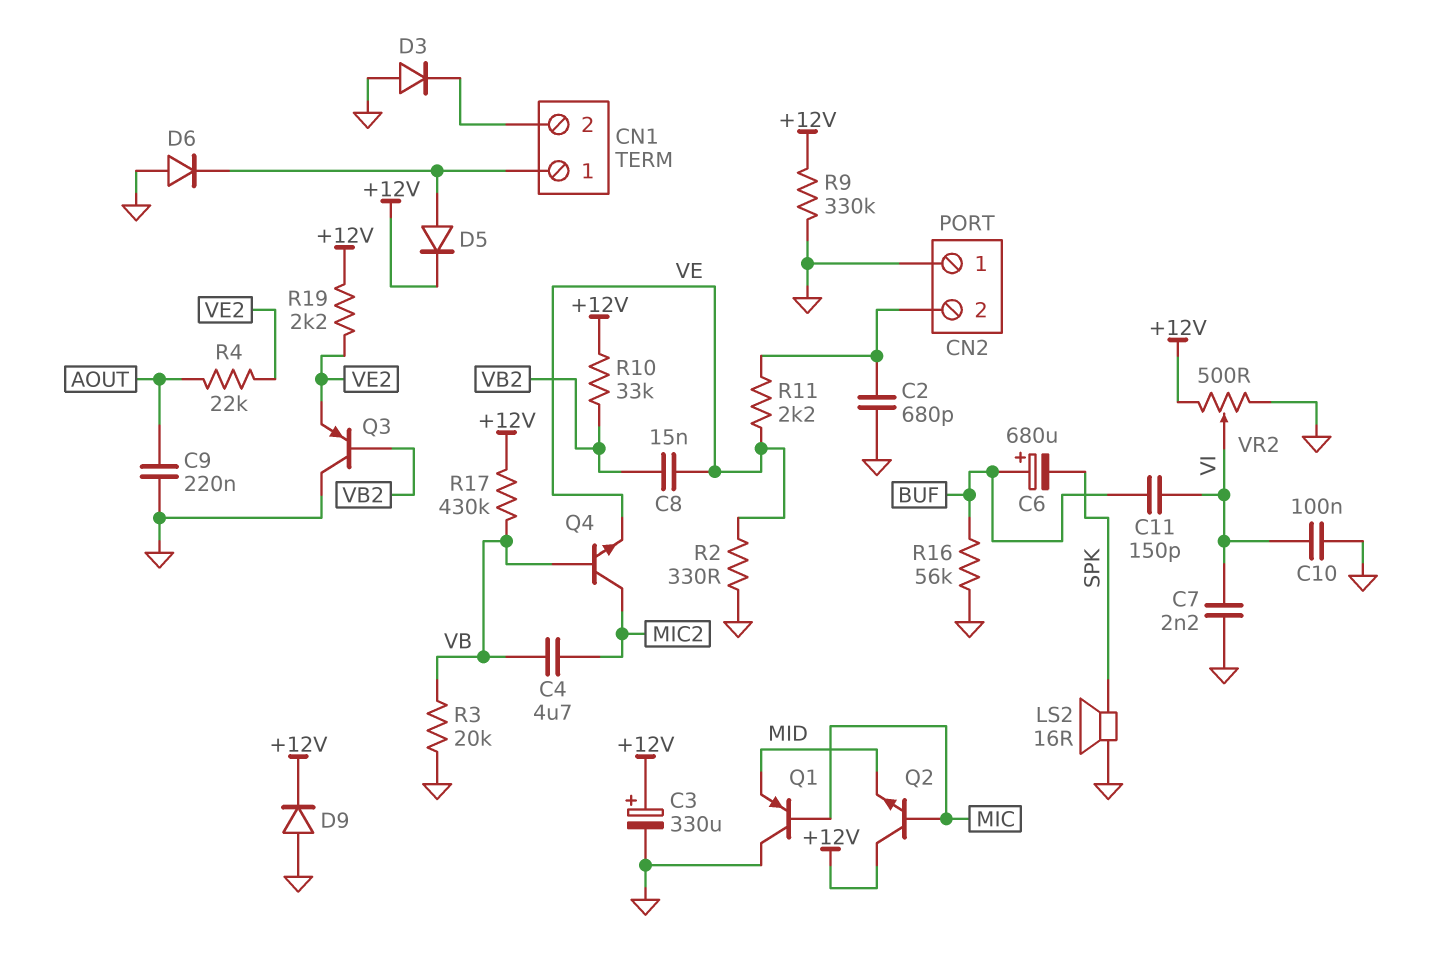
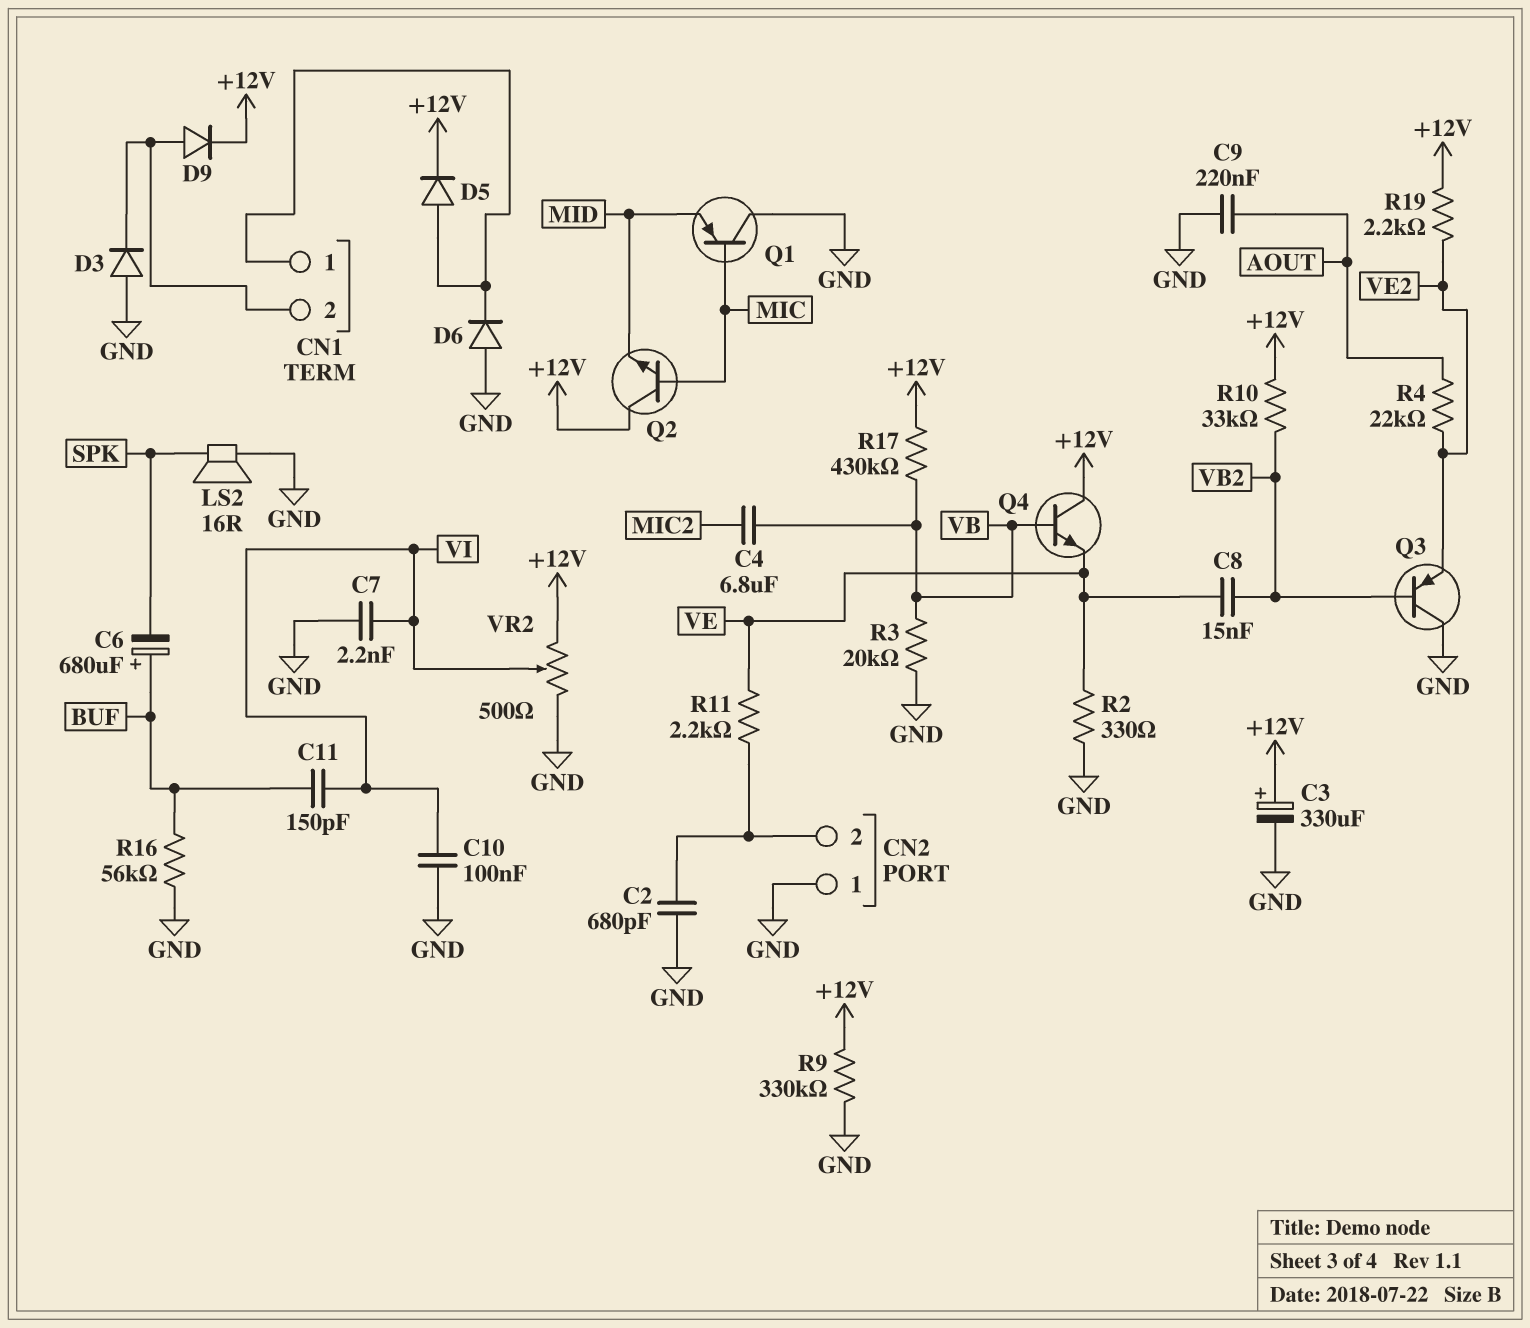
C4: 4.7uF (MIC2, VB) -> 6.8uF (MIC2, VB)
D9: diode (A GND, K +12V) -> diode (A CN1/2, K +12V)
Q4: NPN (B VB, C MIC2, E VE) -> NPN (B VB, C +12V, E VE)

